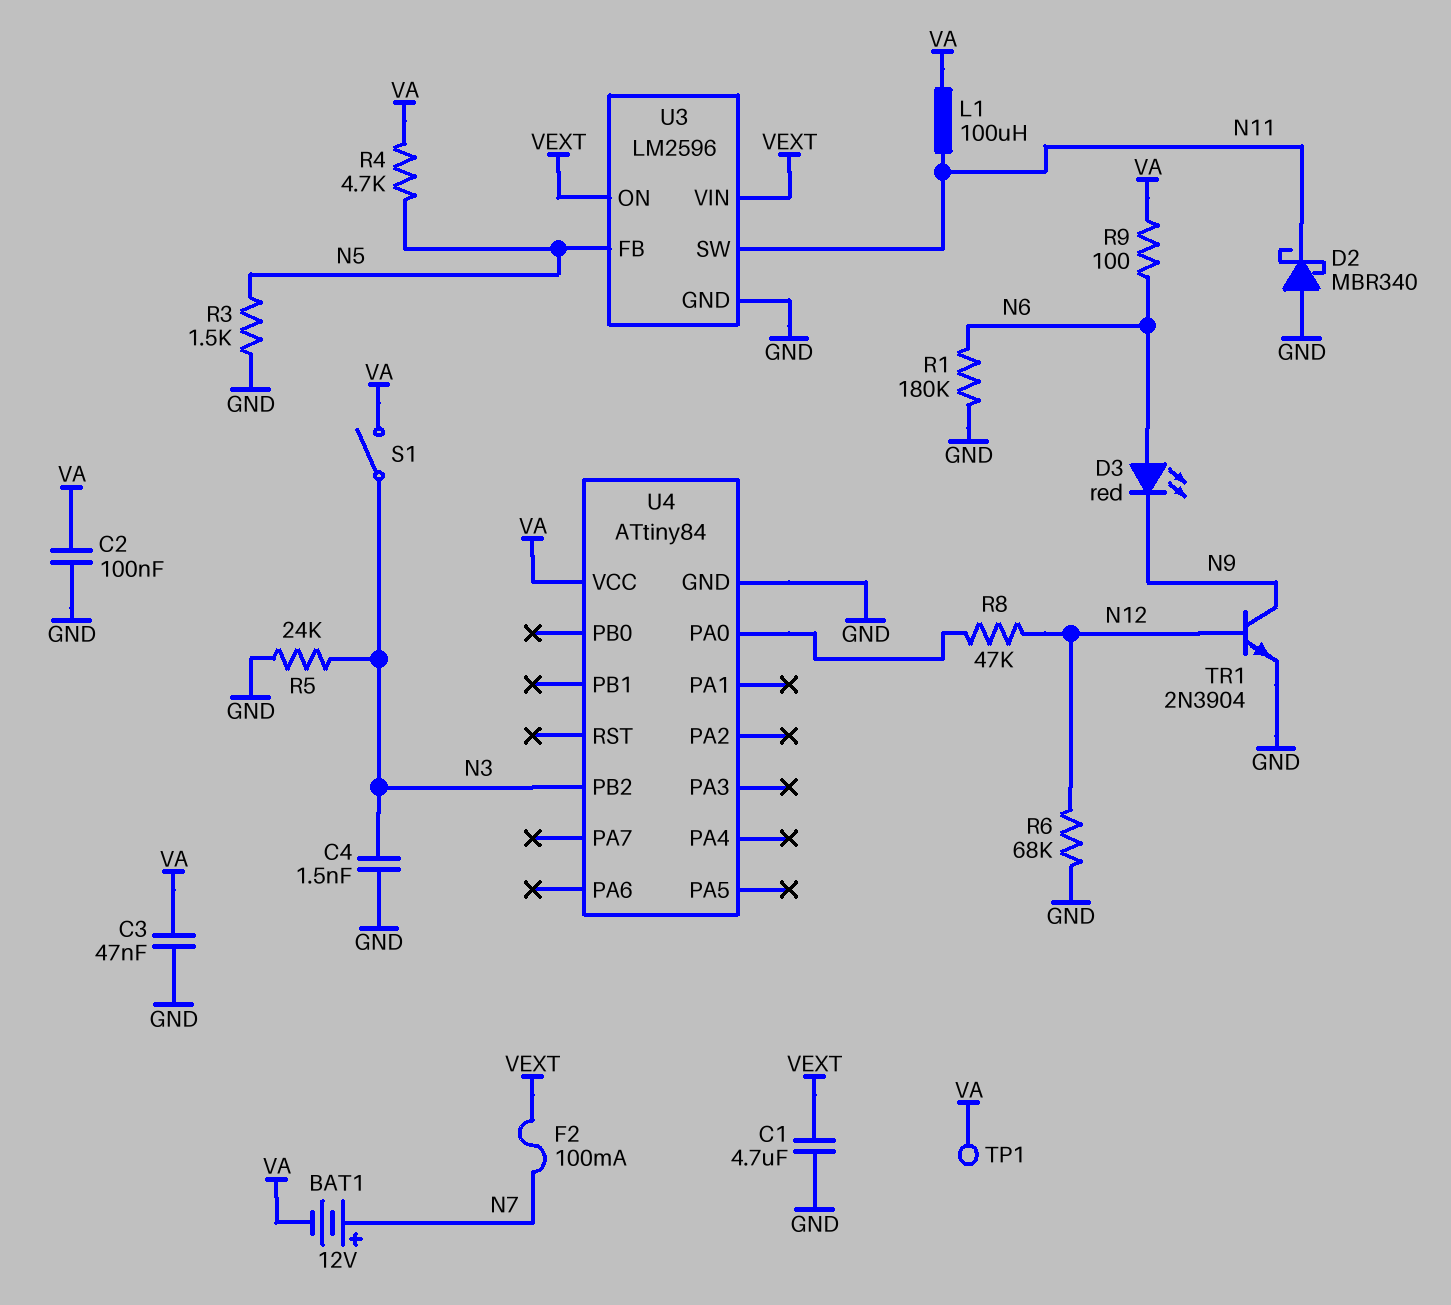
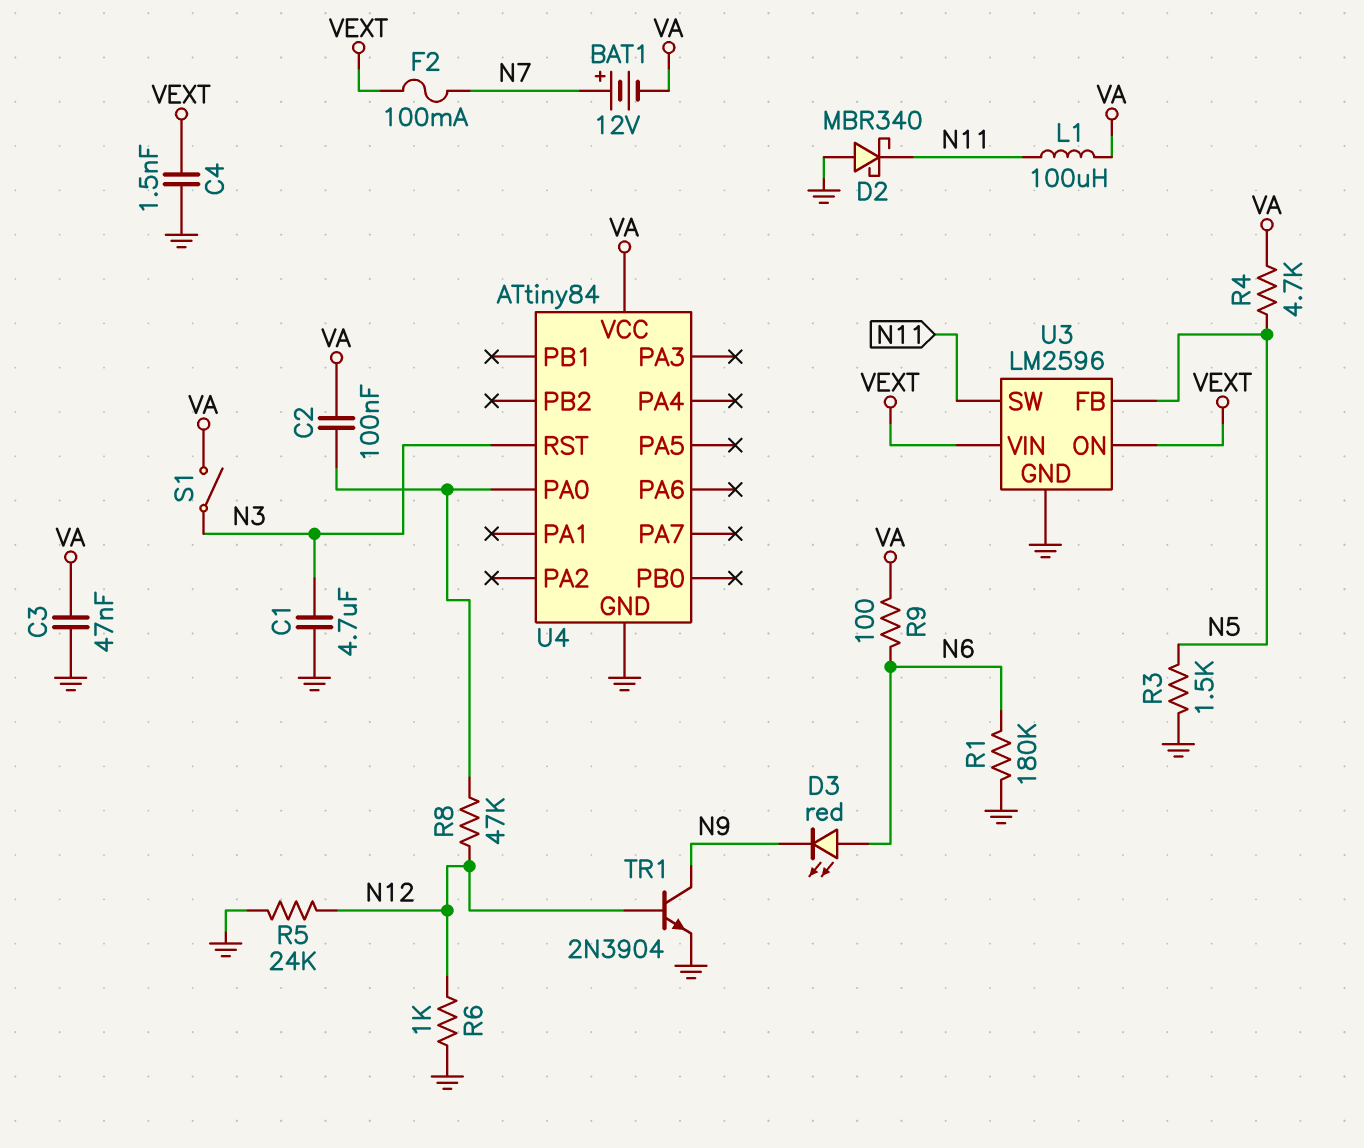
C1: 4.7uF (GND, VEXT) -> 4.7uF (GND, N3)
C2: 100nF (GND, VA) -> 100nF (U4/PA0, VA)
C4: 1.5nF (GND, N3) -> 1.5nF (GND, VEXT)
R5: 24k (GND, N3) -> 24k (GND, N12)
R6: 68k (GND, N12) -> 1k (GND, N12)
TP1: test point (VA) -> none
U4 pin PB2: N3 -> none
U4 pin RST: none -> N3

